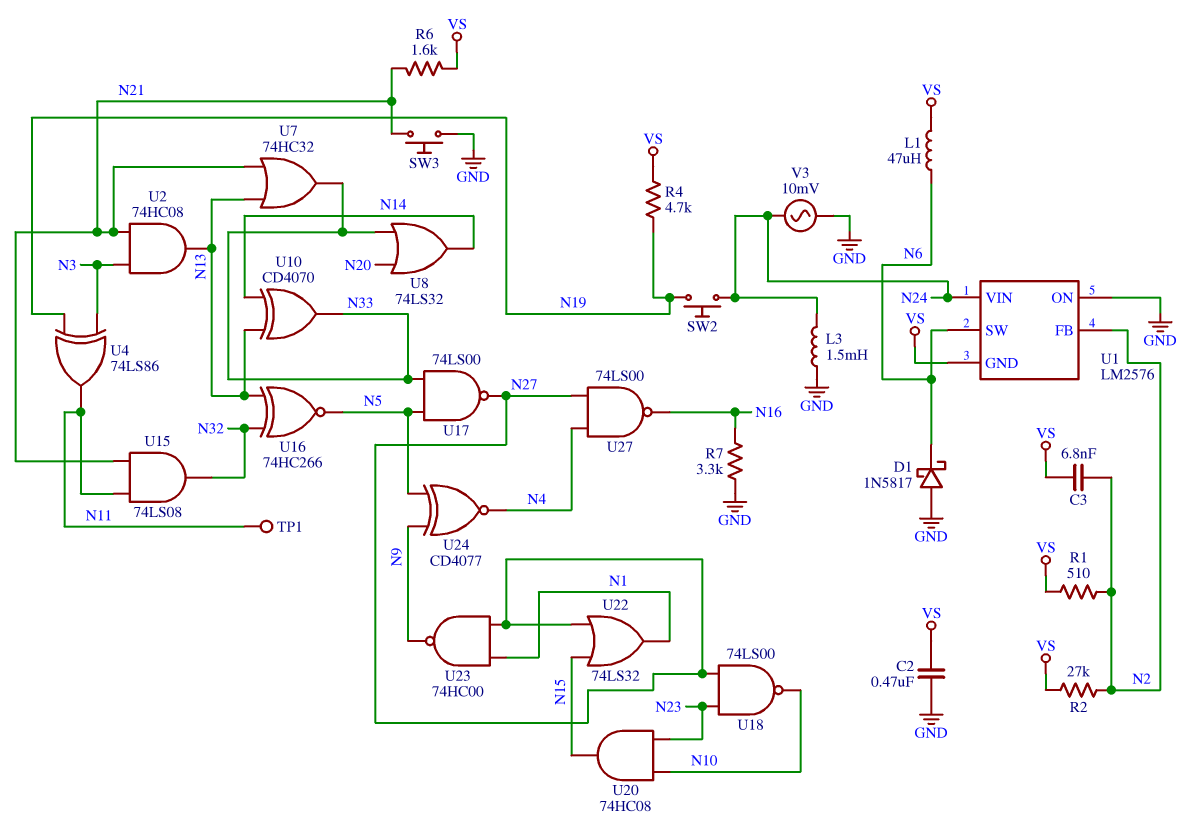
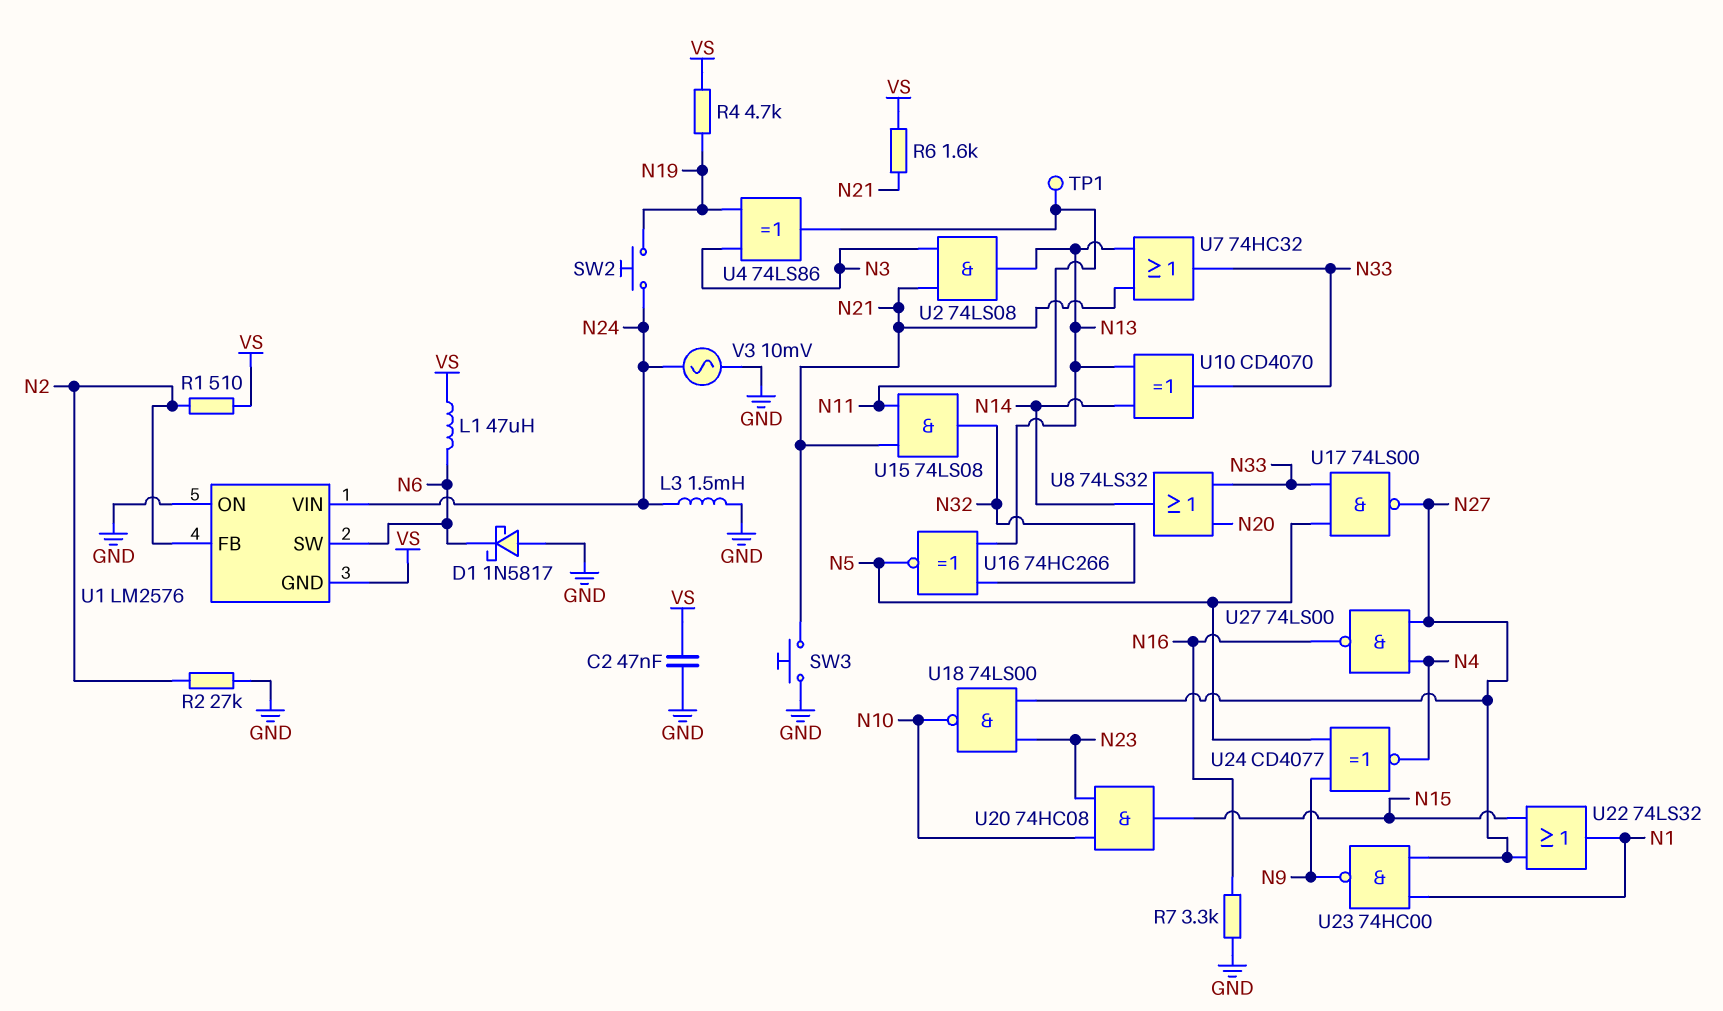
C2: 470nF (GND, VS) -> 47nF (GND, VS)
C3: 6.8nF (N2, VS) -> none
R2: 27k (N2, VS) -> 27k (GND, N2)
U2: AND 74HC08 (in N3, in N21, out N13) -> AND 74LS08 (in N3, in N21, out N13)

